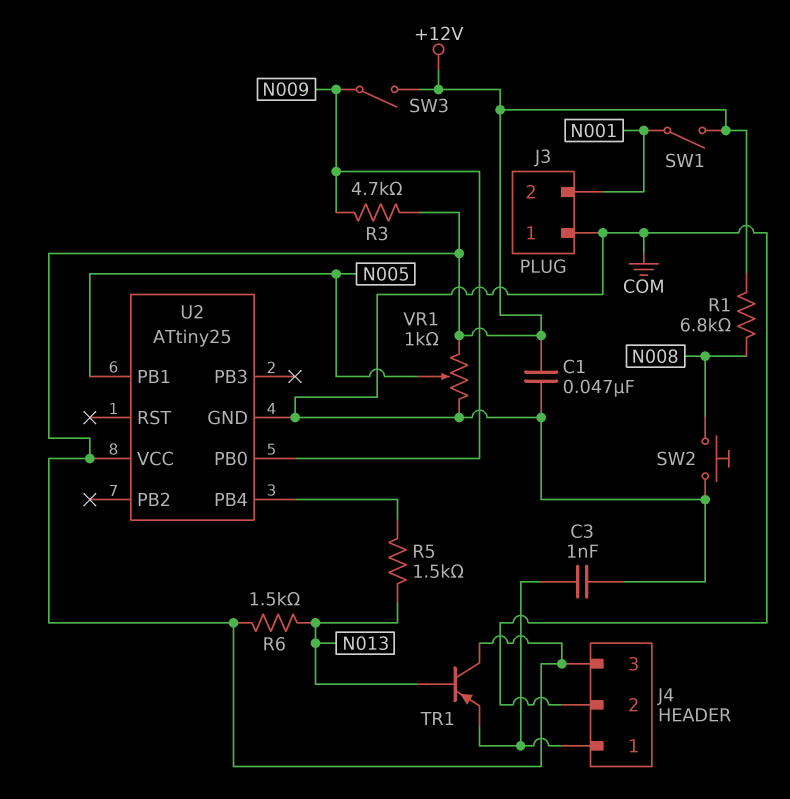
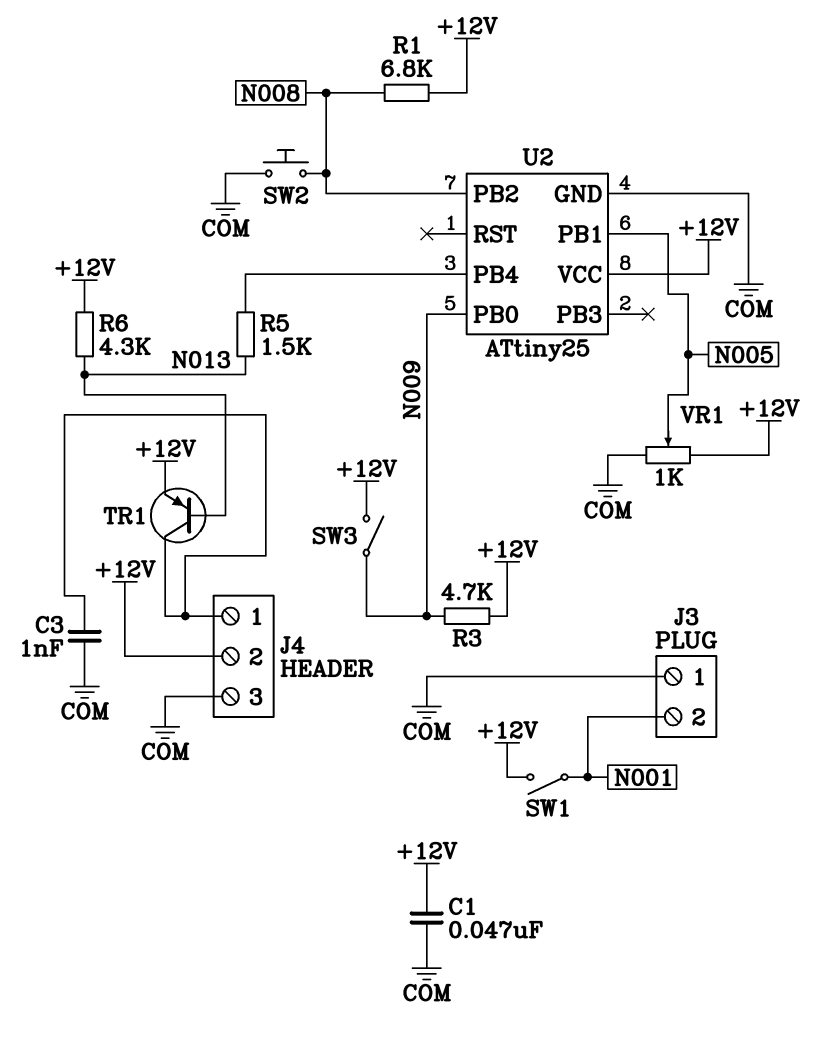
J4 pin 2: COM -> +12V
J4 pin 3: +12V -> COM
R6: 1.5k (+12V, N013) -> 4.3k (+12V, N013)
TR1: PNP (B N013, C +12V, E J4/1) -> PNP (B N013, C J4/1, E +12V)
U2 pin PB2: none -> N008

